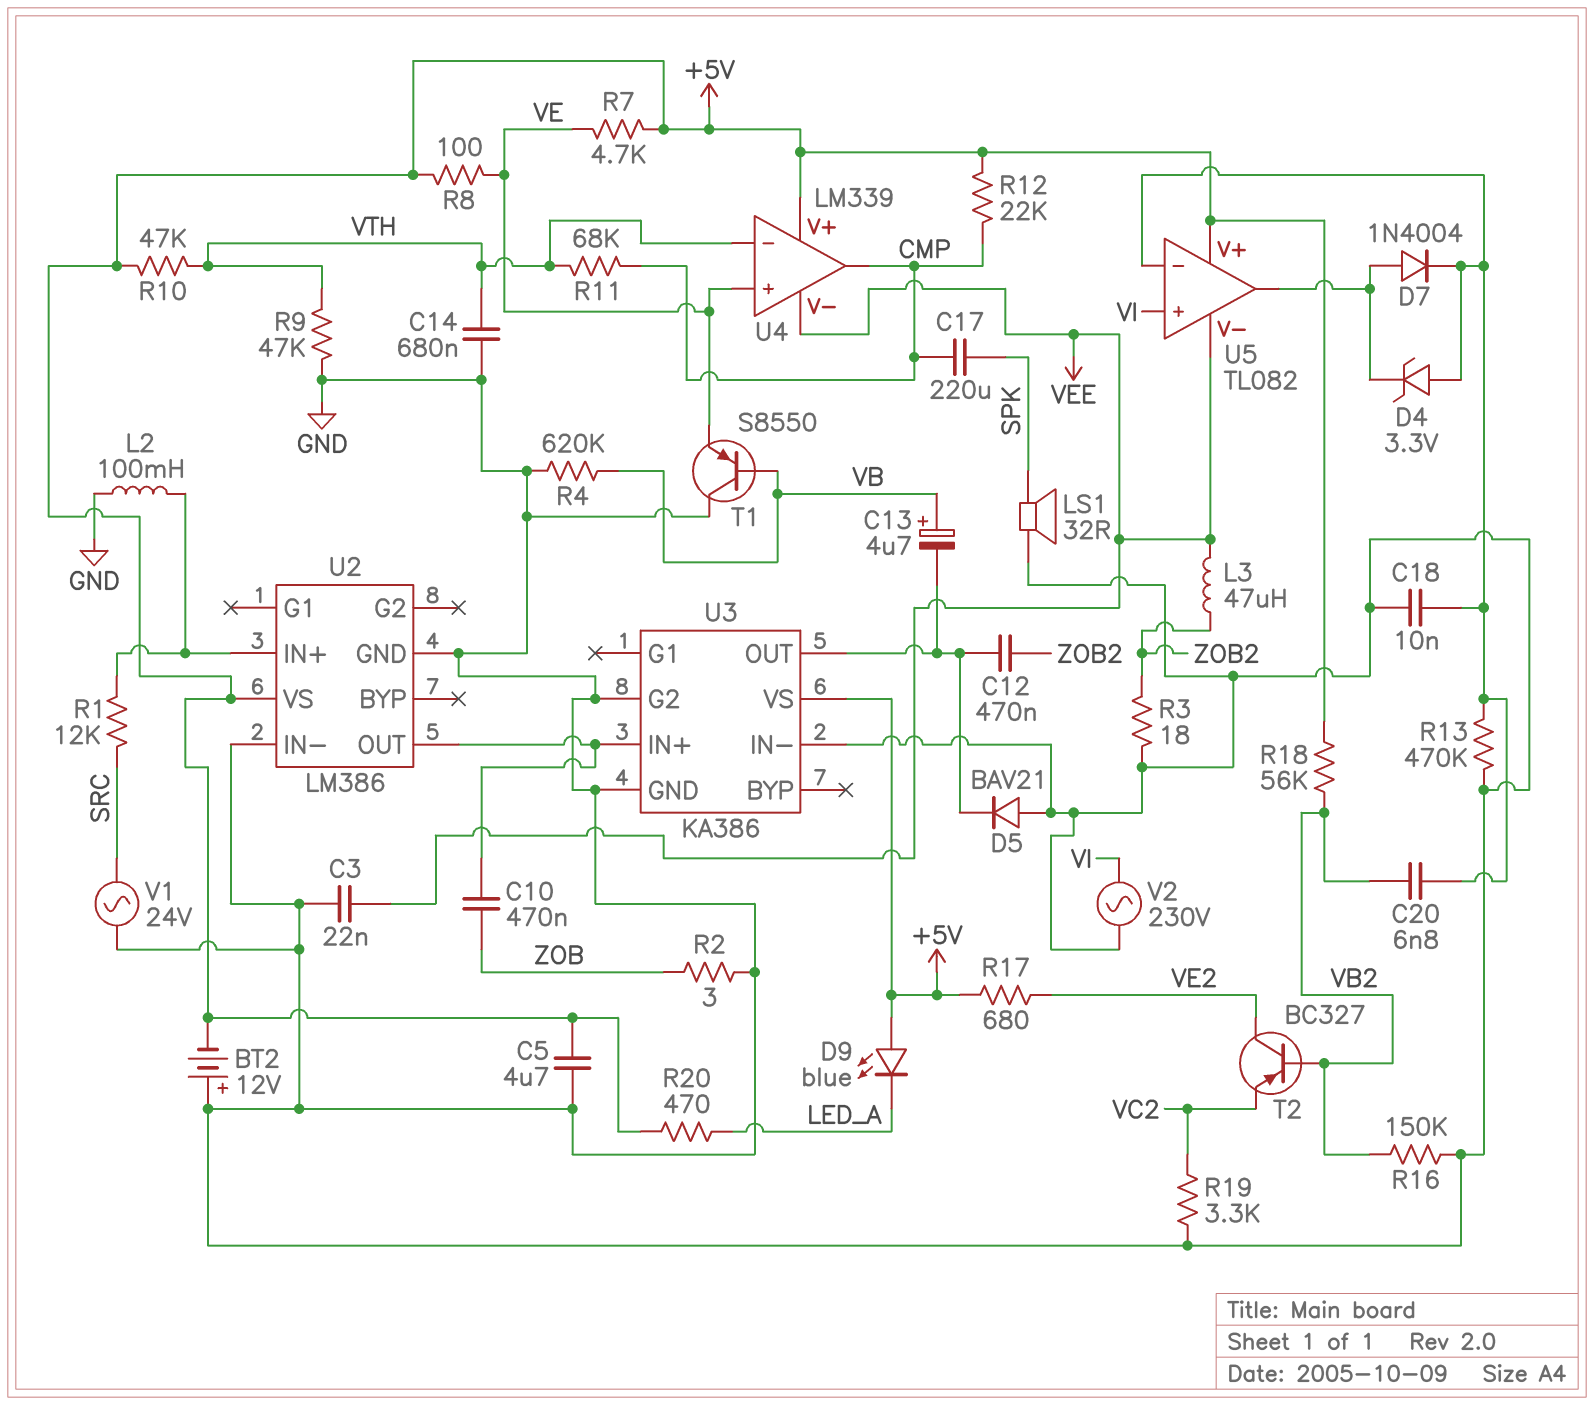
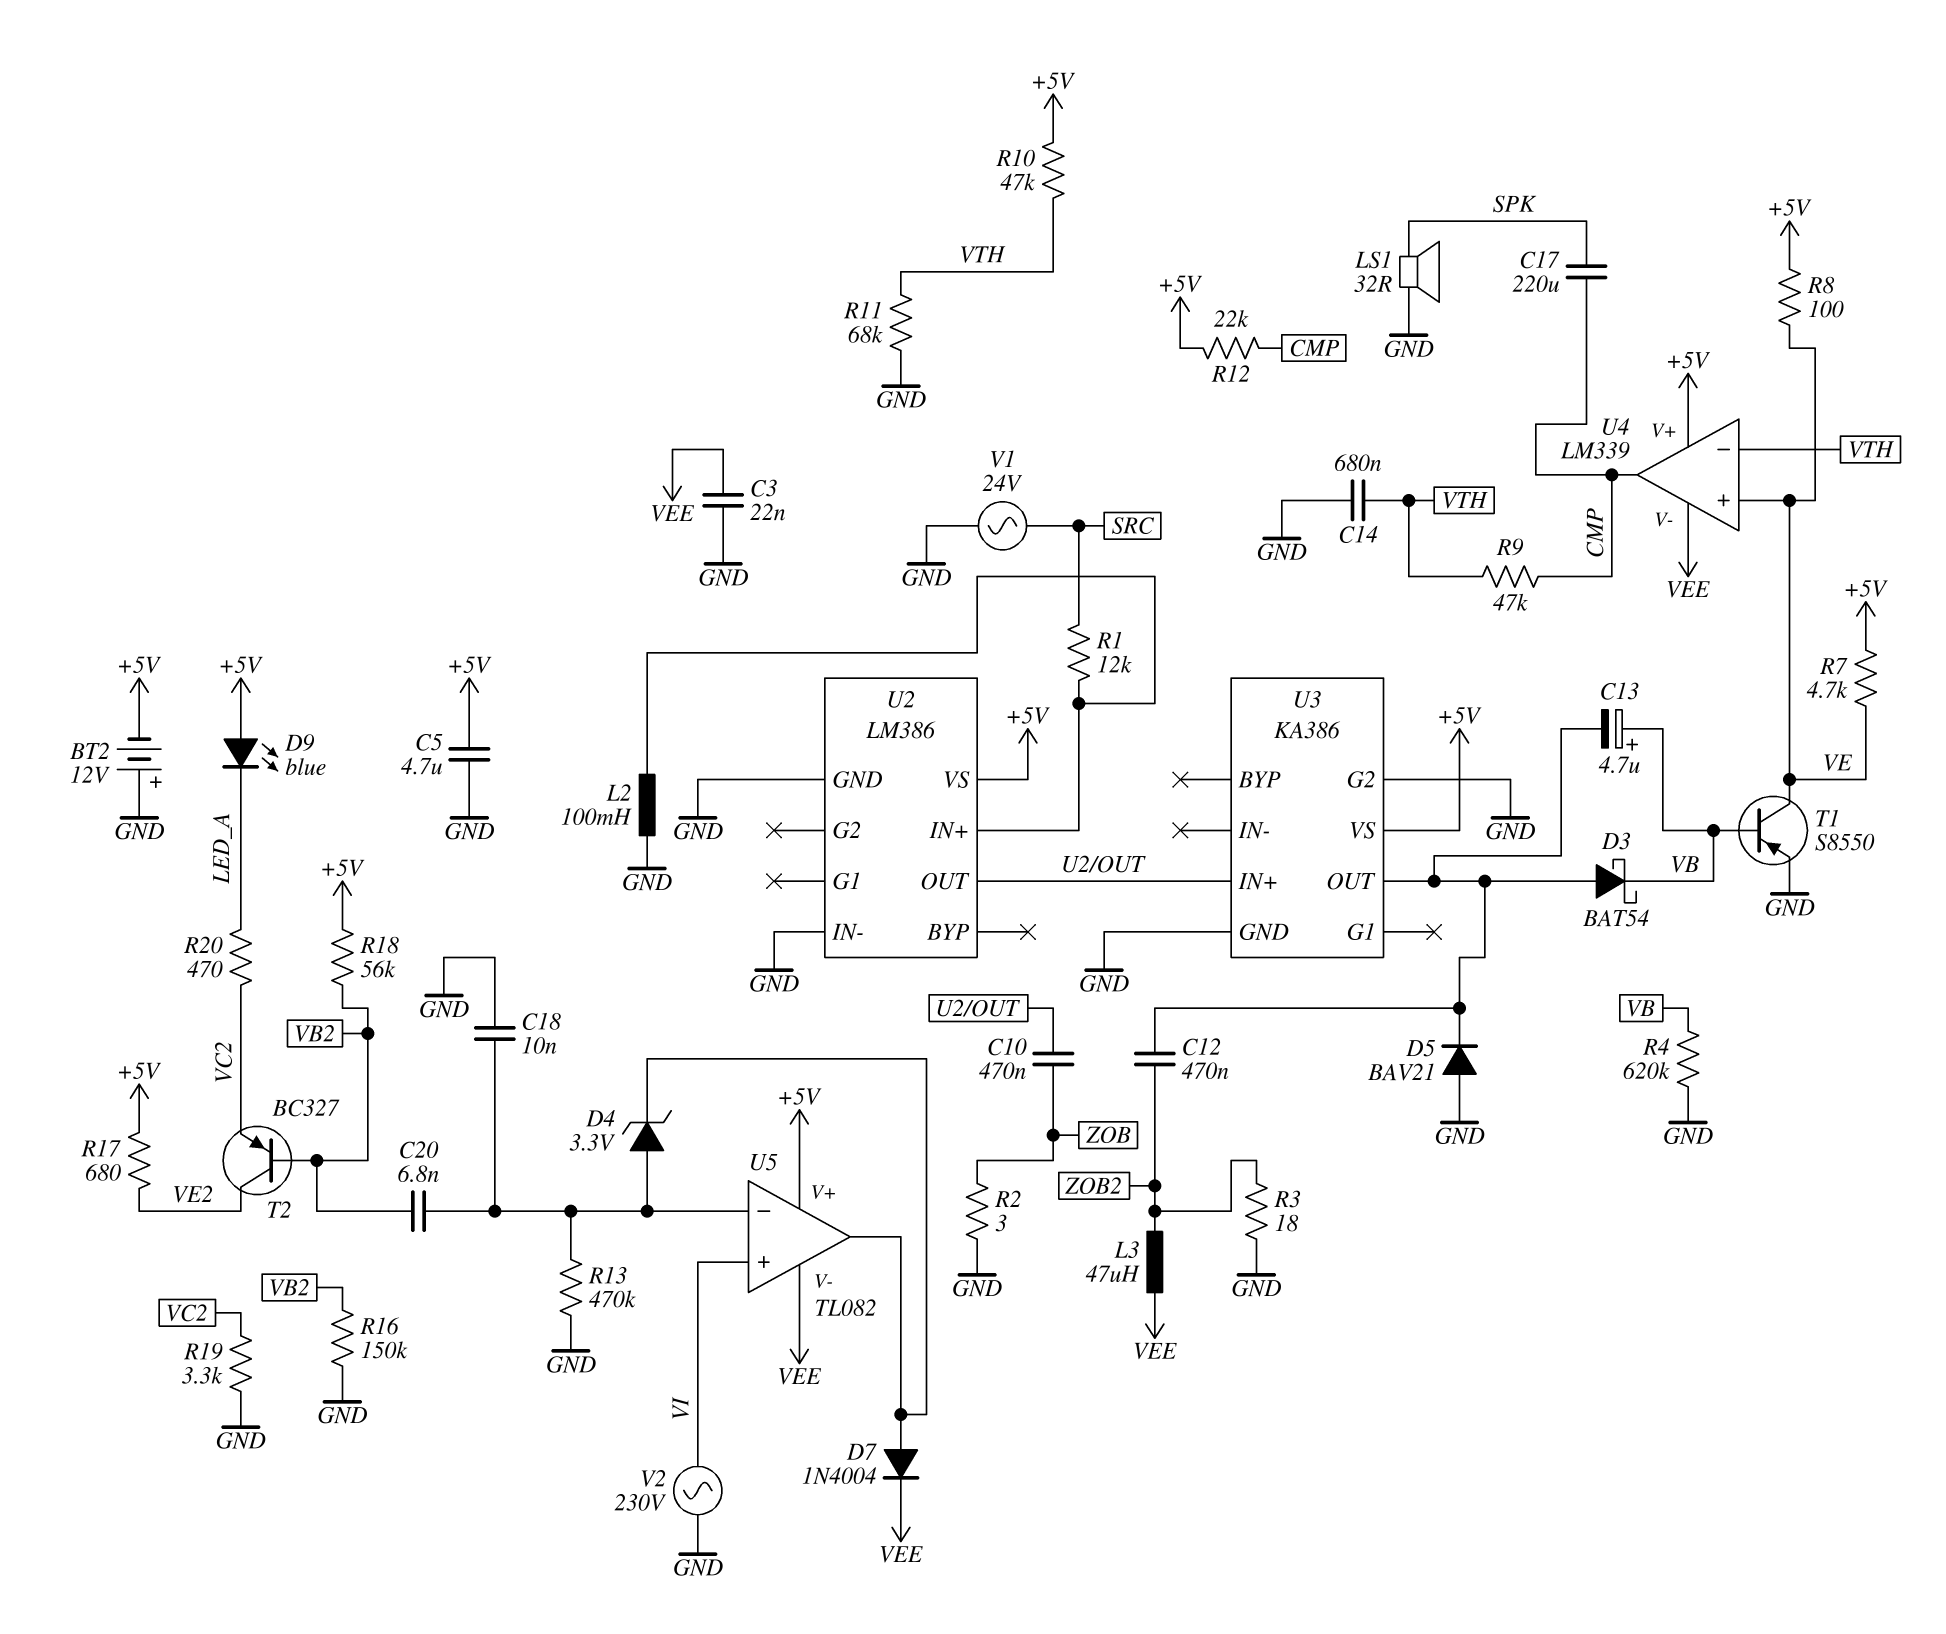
D3: none -> schottky BAT54 (A U3/OUT, K VB)
D7: diode 1N4004 (A U5/out, K U5/in-) -> diode 1N4004 (A U5/out, K VEE)
R9: 47k (GND, VTH) -> 47k (CMP, VTH)
R11: 68k (CMP, VTH) -> 68k (GND, VTH)
R20: 470 (+5V, LED_A) -> 470 (LED_A, VC2)
T1: PNP S8550 (B VB, C GND, E VE) -> PNP S8550 (B VB, C VE, E GND)
U3 pin IN-: GND -> none

